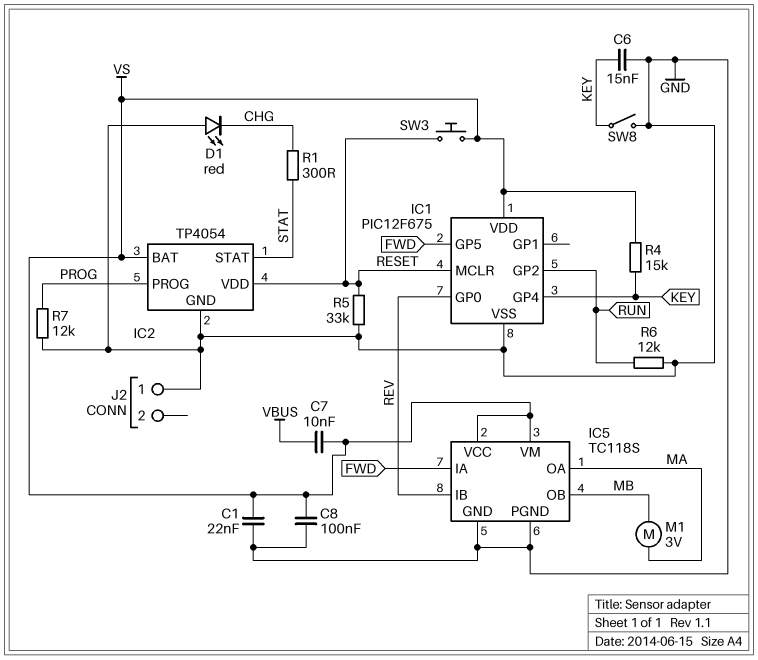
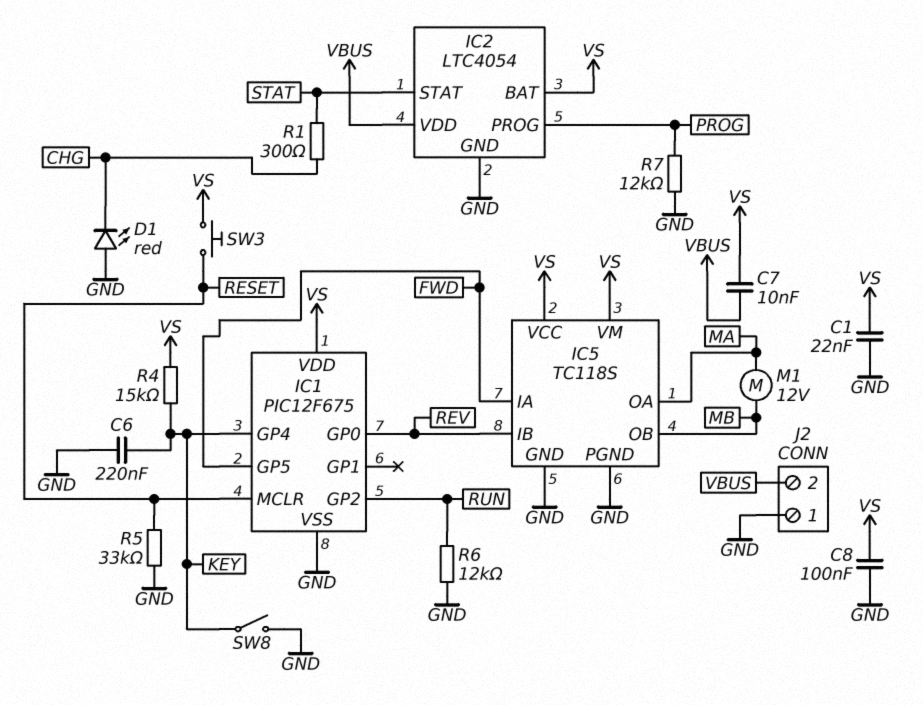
C6: 15nF (GND, KEY) -> 220nF (GND, KEY)
IC2: TP4054 -> LTC4054
IC2 pin VDD: RESET -> VBUS
J2 pin 2: none -> VBUS
M1: motor 3V (MA, MB) -> motor 12V (MA, MB)

